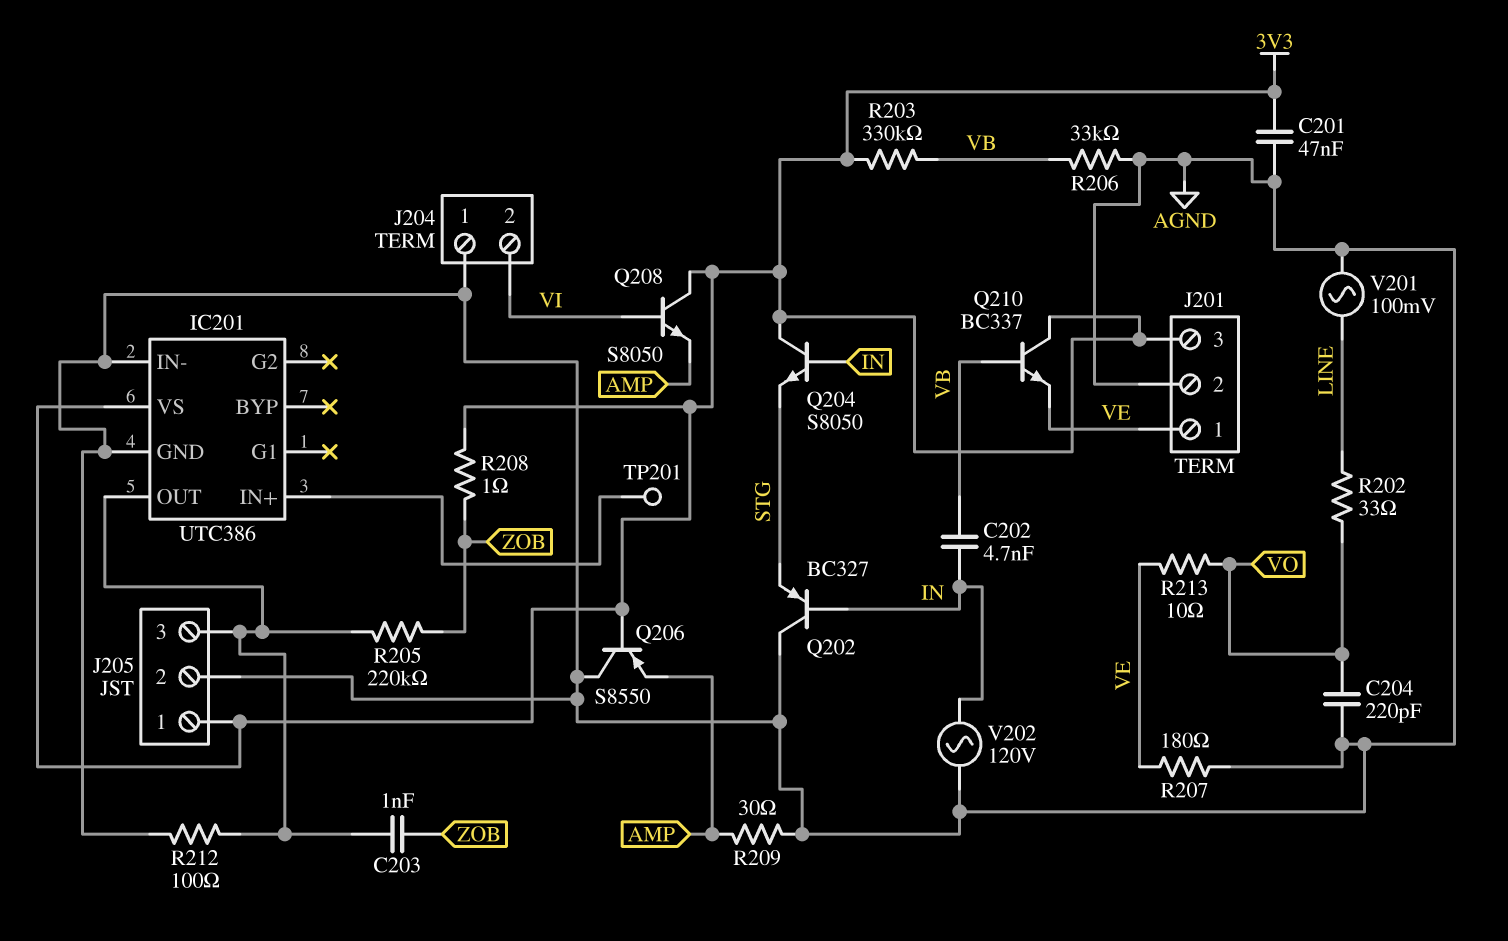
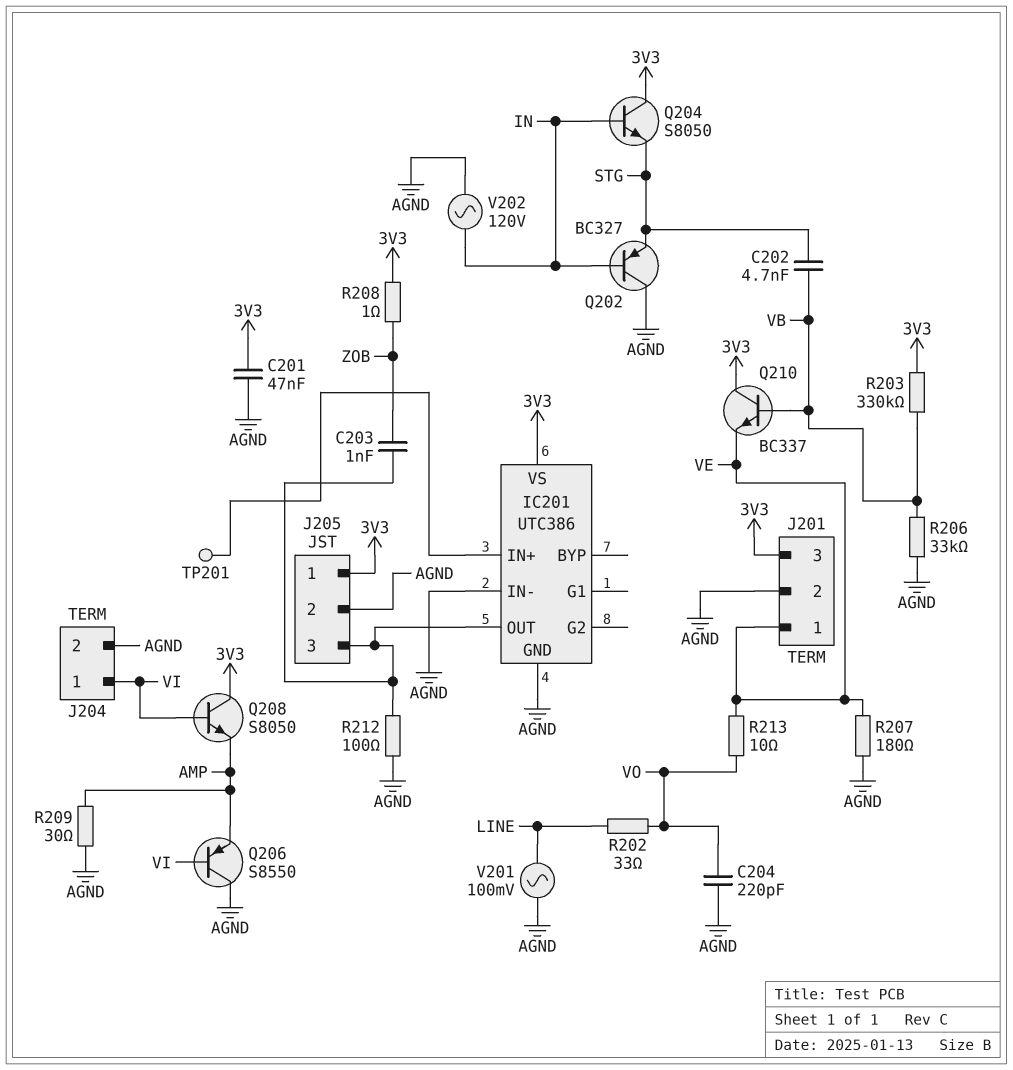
C202: 4.7nF (IN, VB) -> 4.7nF (STG, VB)
J204 pin 1: AGND -> VI
J204 pin 2: VI -> AGND
Q206: PNP S8550 (B 3V3, C AGND, E AMP) -> PNP S8550 (B VI, C AGND, E AMP)
R205: 220k (IC201/OUT, ZOB) -> none

